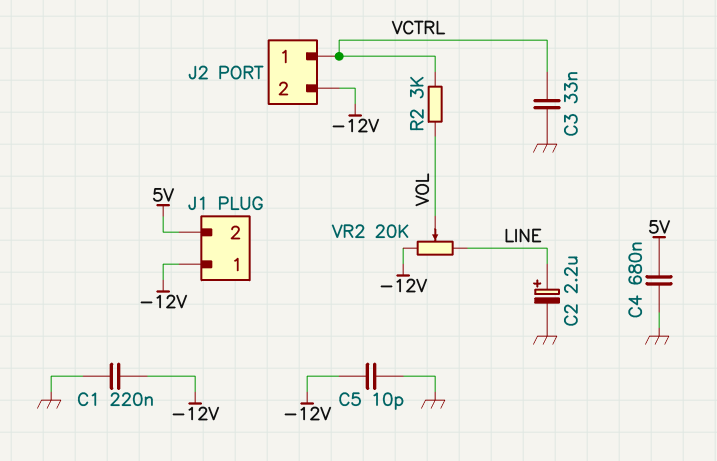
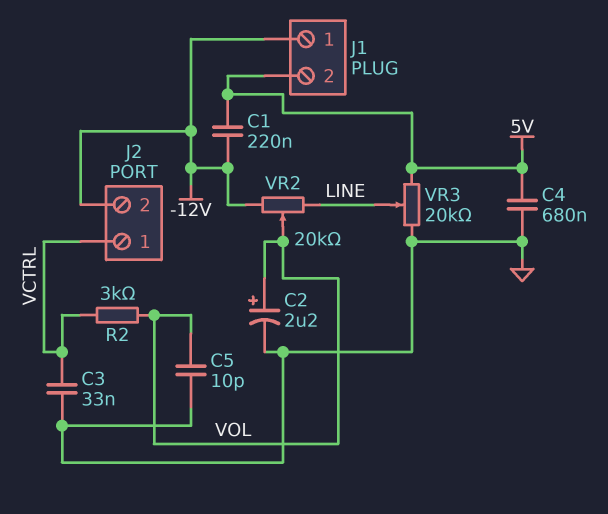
C1: 220nF (-12V, GND) -> 220nF (-12V, 5V)
C2: 2.2uF (plus LINE, minus GND) -> 2.2uF (plus VOL, minus GND)
C5: 10pF (-12V, GND) -> 10pF (GND, VOL)
VR3: none -> 20k (5V, GND, wiper LINE)

